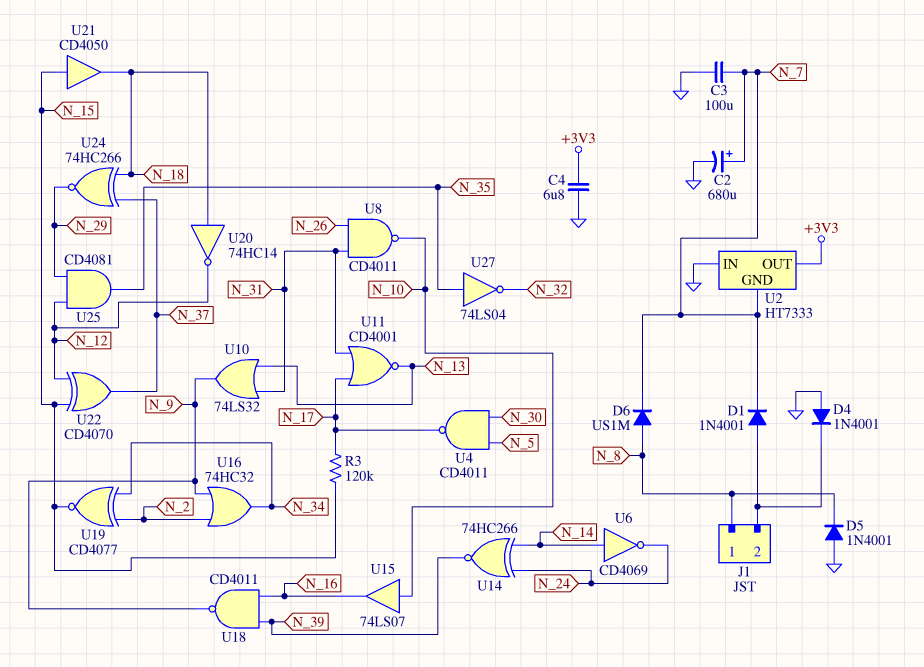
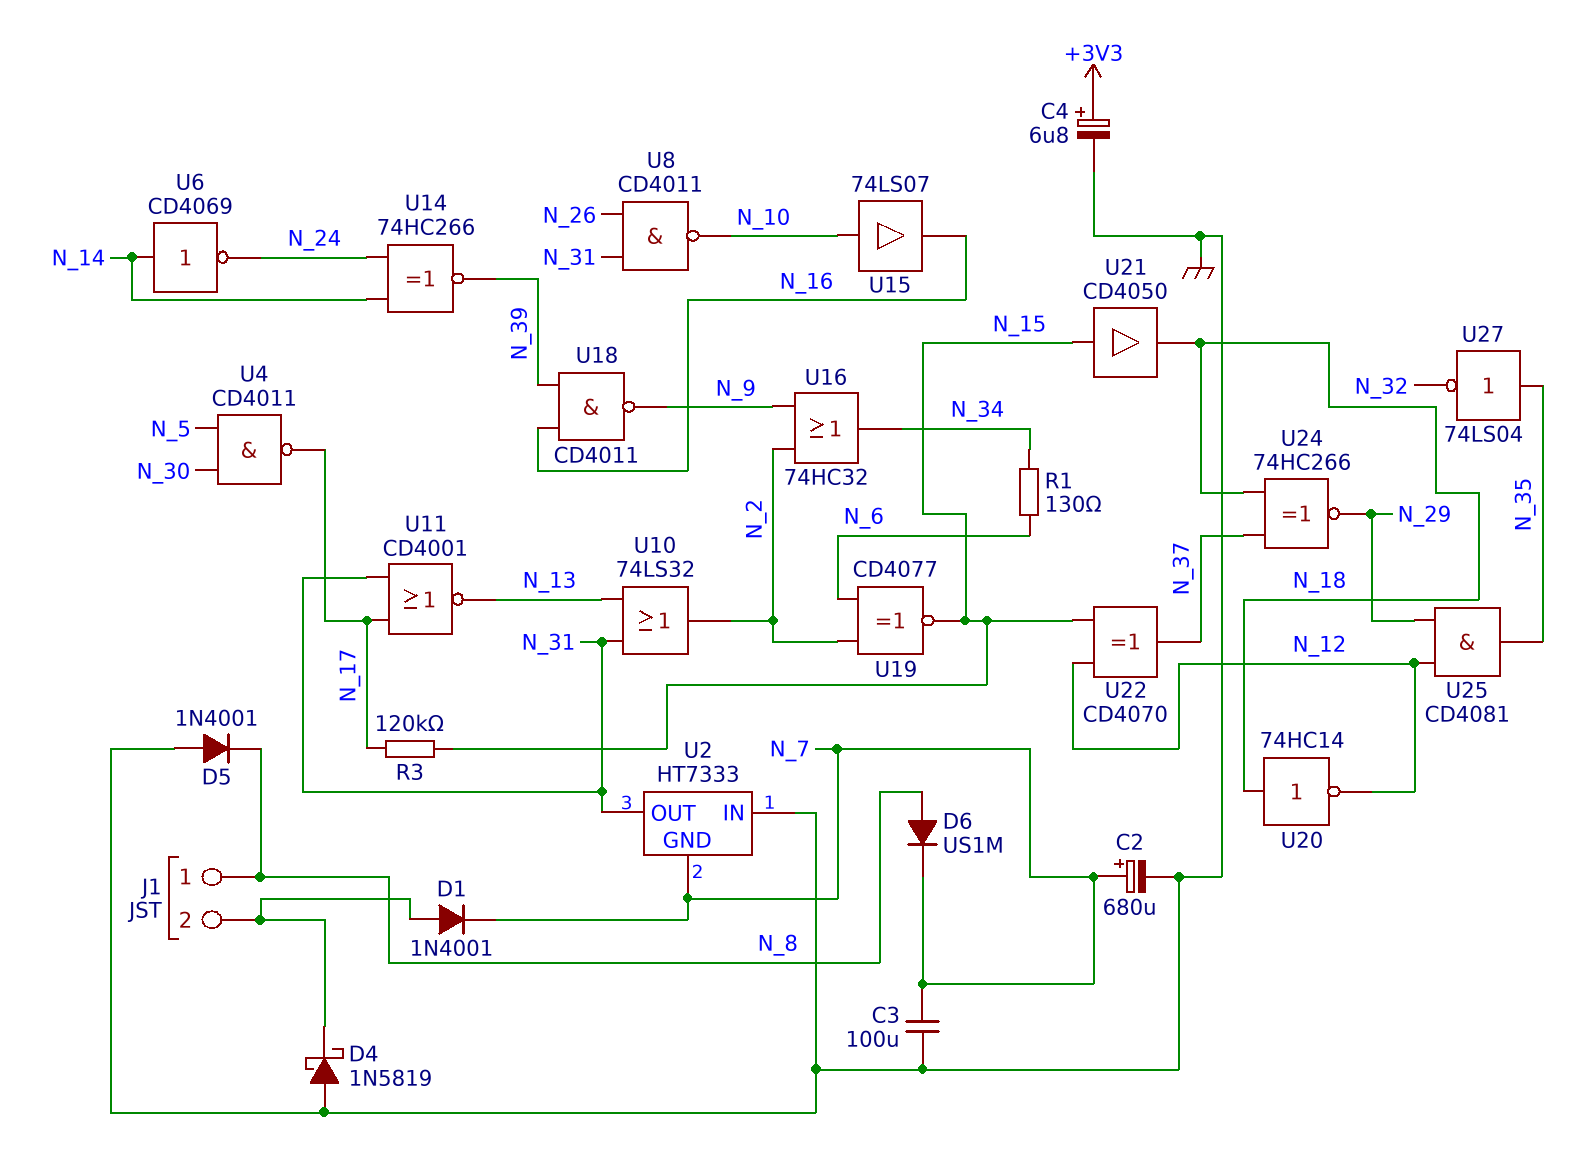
C4: 6.8uF (+3V3, GND) -> 6.8uF (plus +3V3, minus GND)
D4: diode 1N4001 (A GND, K J1/2) -> schottky 1N5819 (A GND, K J1/2)
R1: none -> 130 (N_6, N_34)
U2 pin OUT: +3V3 -> N_31
U10: OR 74LS32 (in N_13, in N_31, out N_9) -> OR 74LS32 (in N_13, in N_31, out N_2)
U19: XNOR CD4077 (in N_2, in N_34, out N_15) -> XNOR CD4077 (in N_2, in N_6, out N_15)

